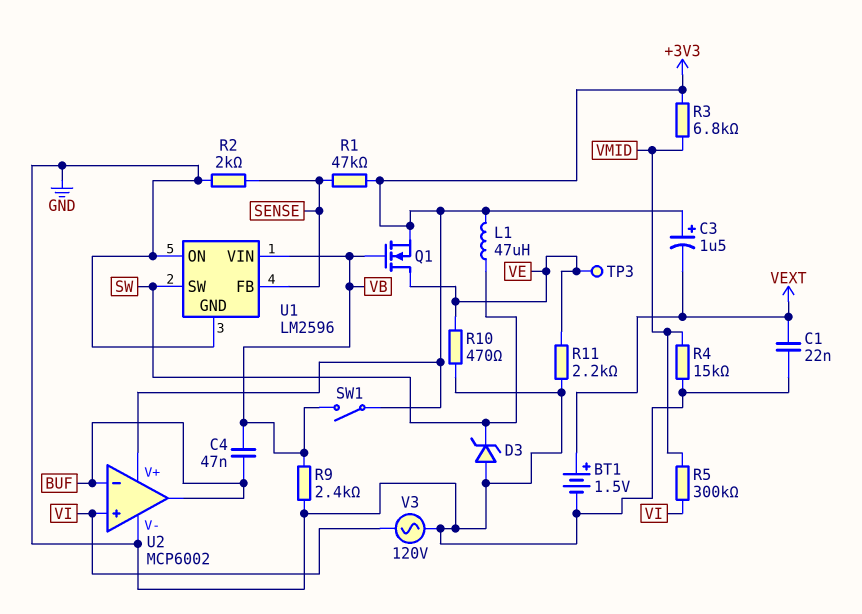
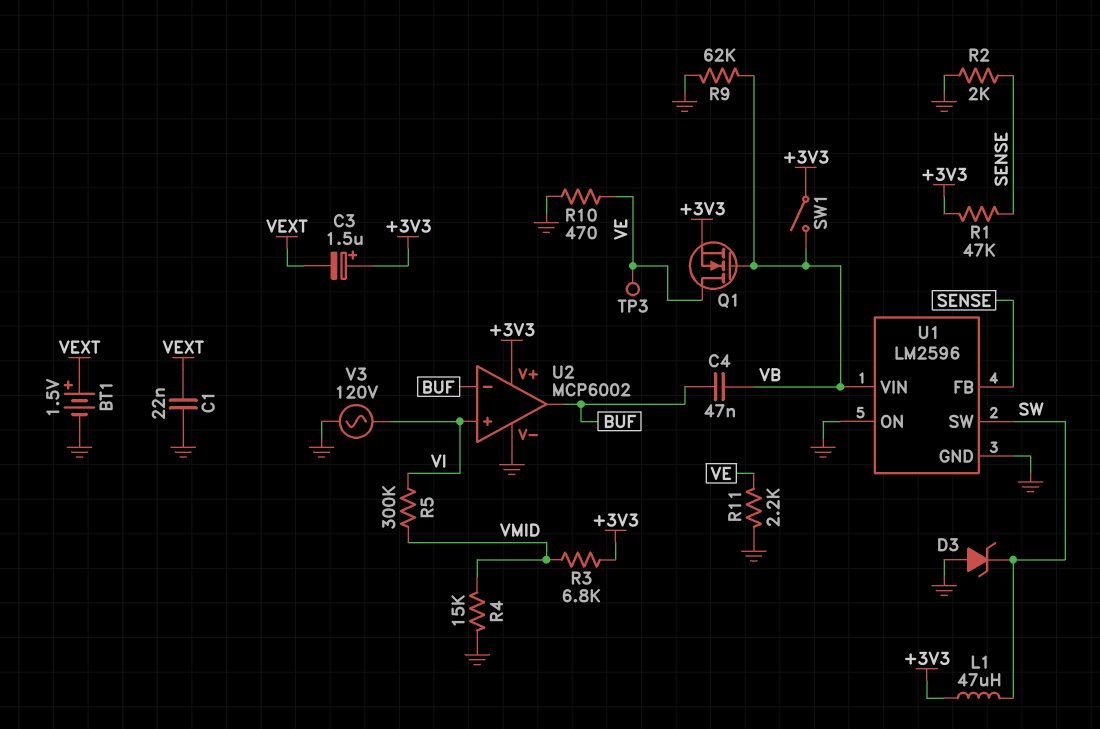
R9: 2.4k (GND, VB) -> 62k (GND, VB)

